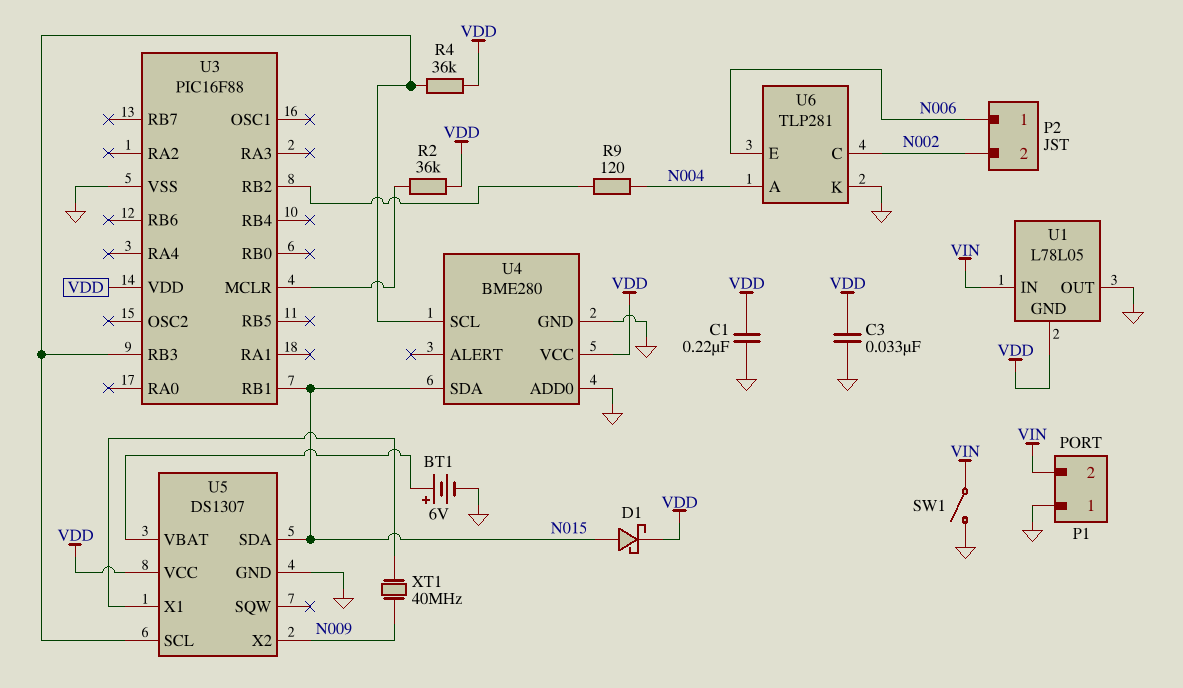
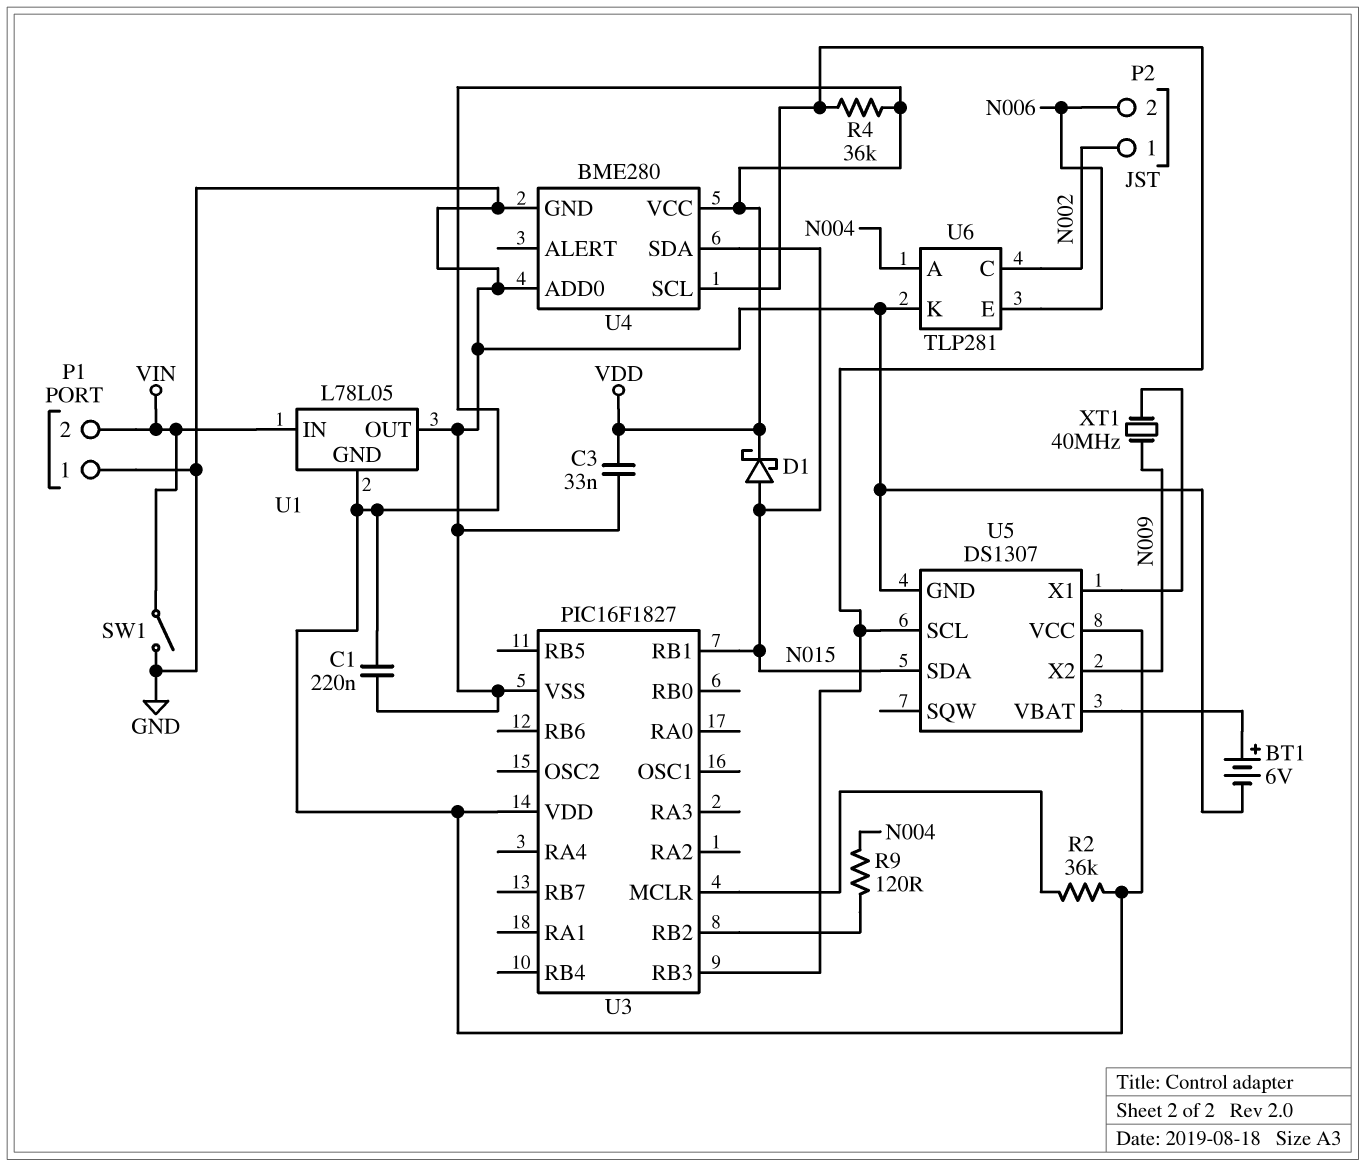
P2 pin 1: N006 -> N002
P2 pin 2: N002 -> N006
U3: PIC16F88 -> PIC16F1827

